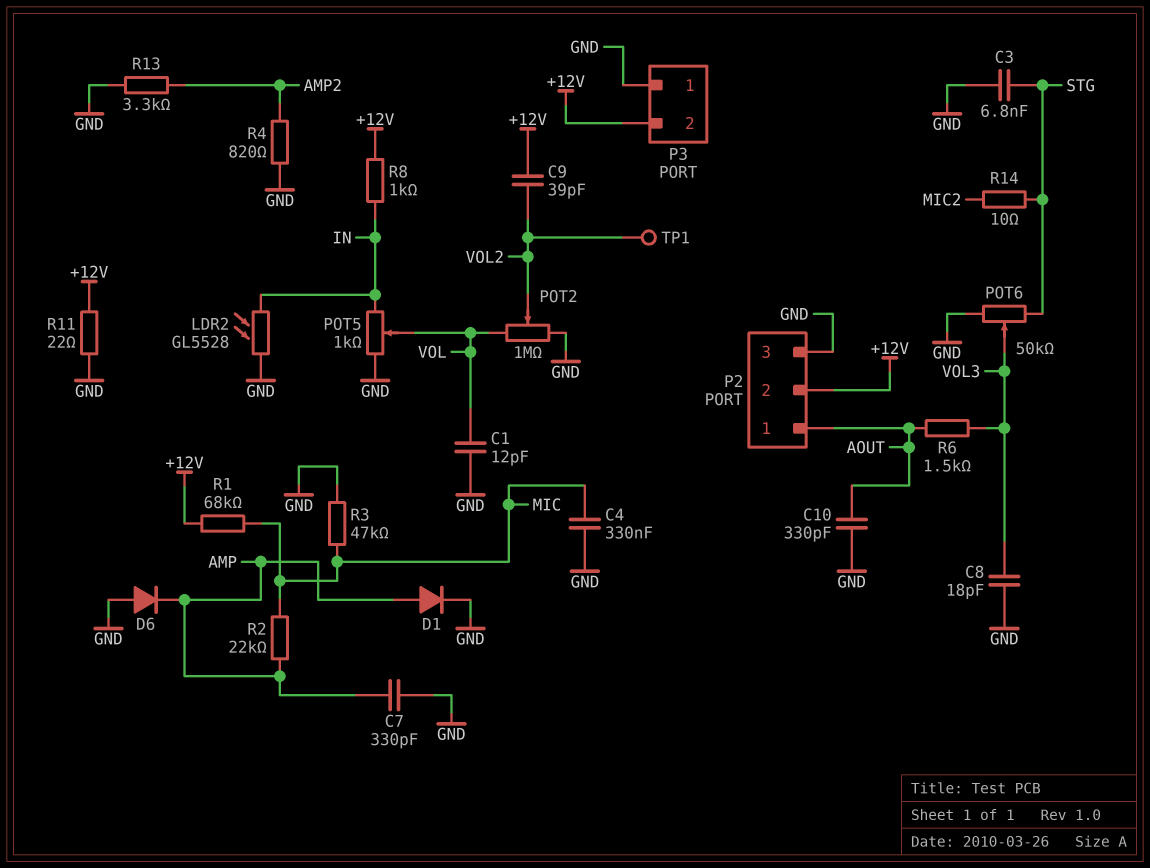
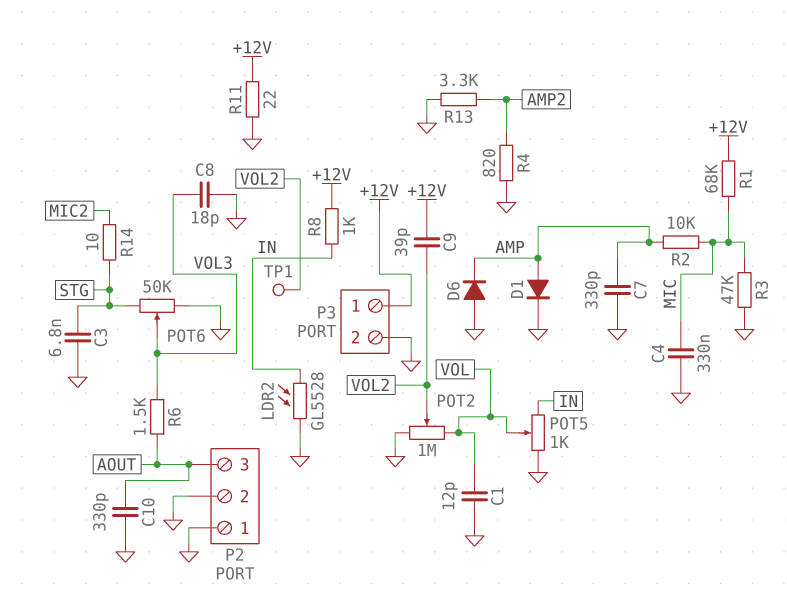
P2 pin 1: AOUT -> GND
P2 pin 2: +12V -> GND
P2 pin 3: GND -> AOUT
P3 pin 1: GND -> +12V
P3 pin 2: +12V -> GND
R2: 22k (AMP, MIC) -> 10k (AMP, MIC)

